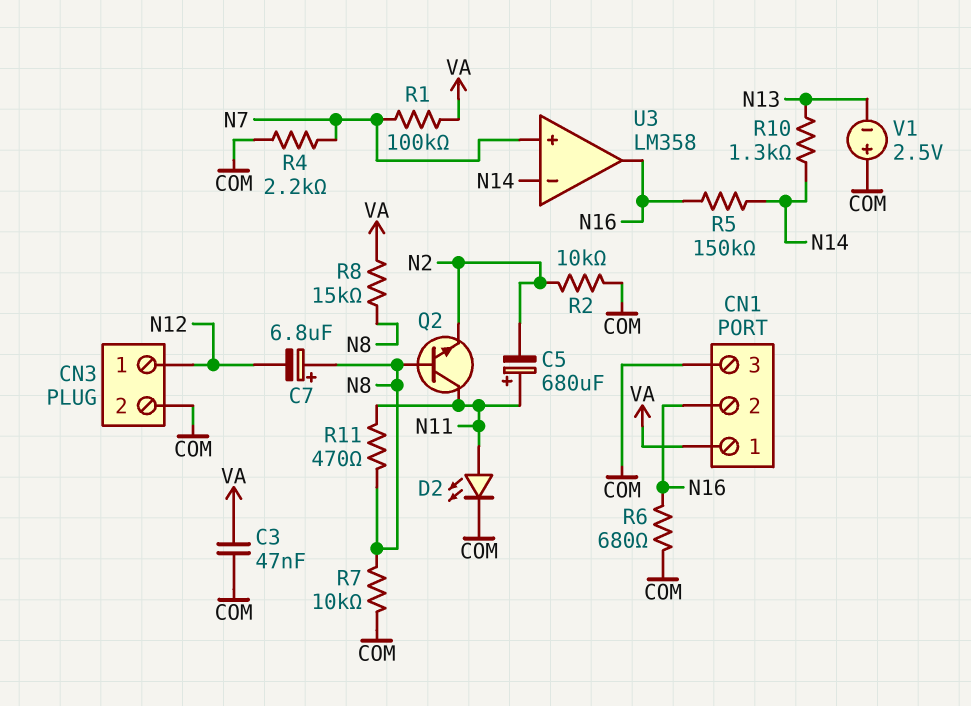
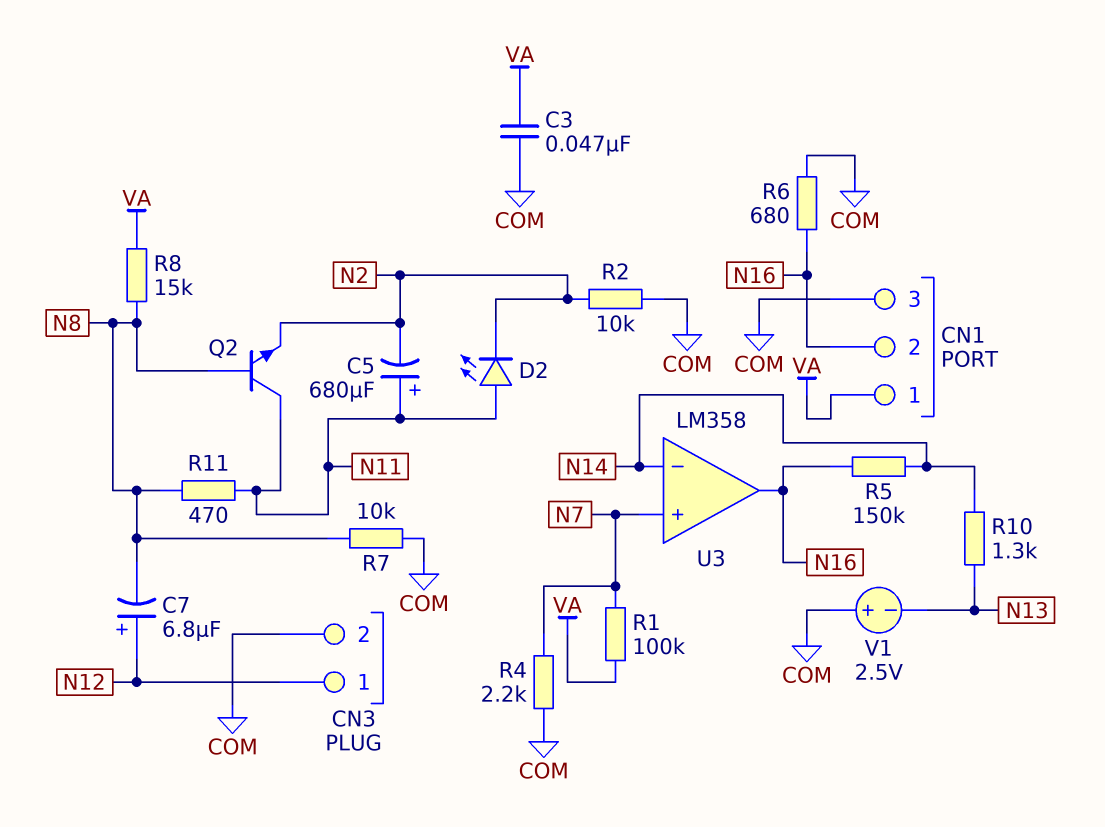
C7: 6.8uF (plus N8, minus N12) -> 6.8uF (plus N12, minus N8)
D2: LED (A N11, K COM) -> LED (A N11, K N2)

